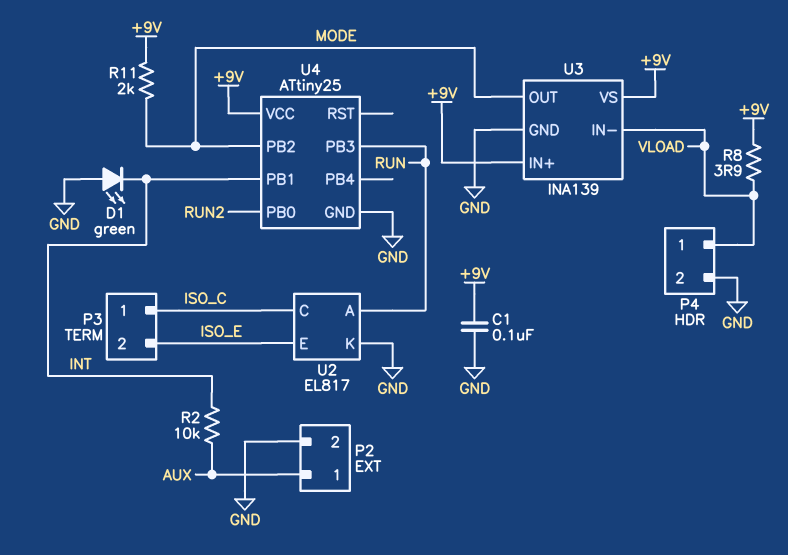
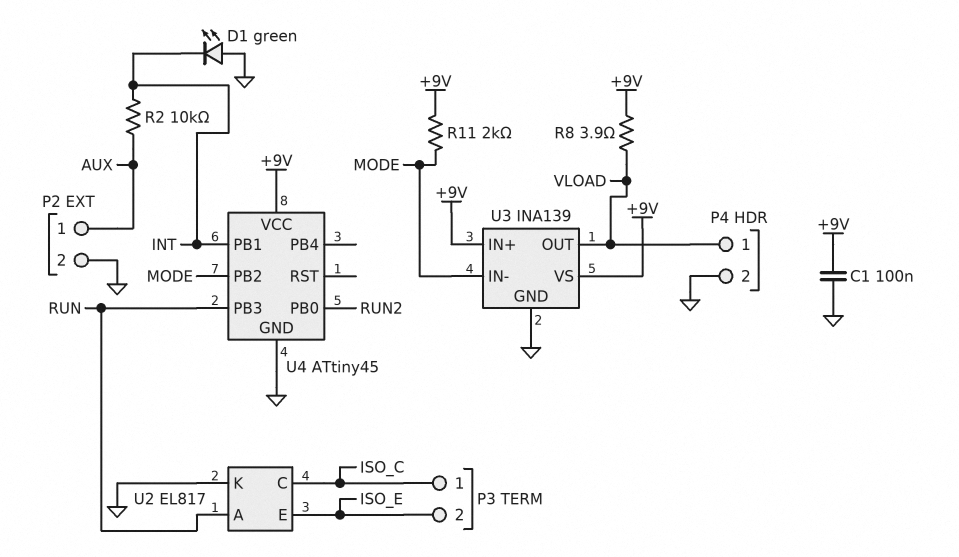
U3 pin IN-: VLOAD -> MODE
U3 pin OUT: MODE -> VLOAD
U4: ATtiny25 -> ATtiny45

